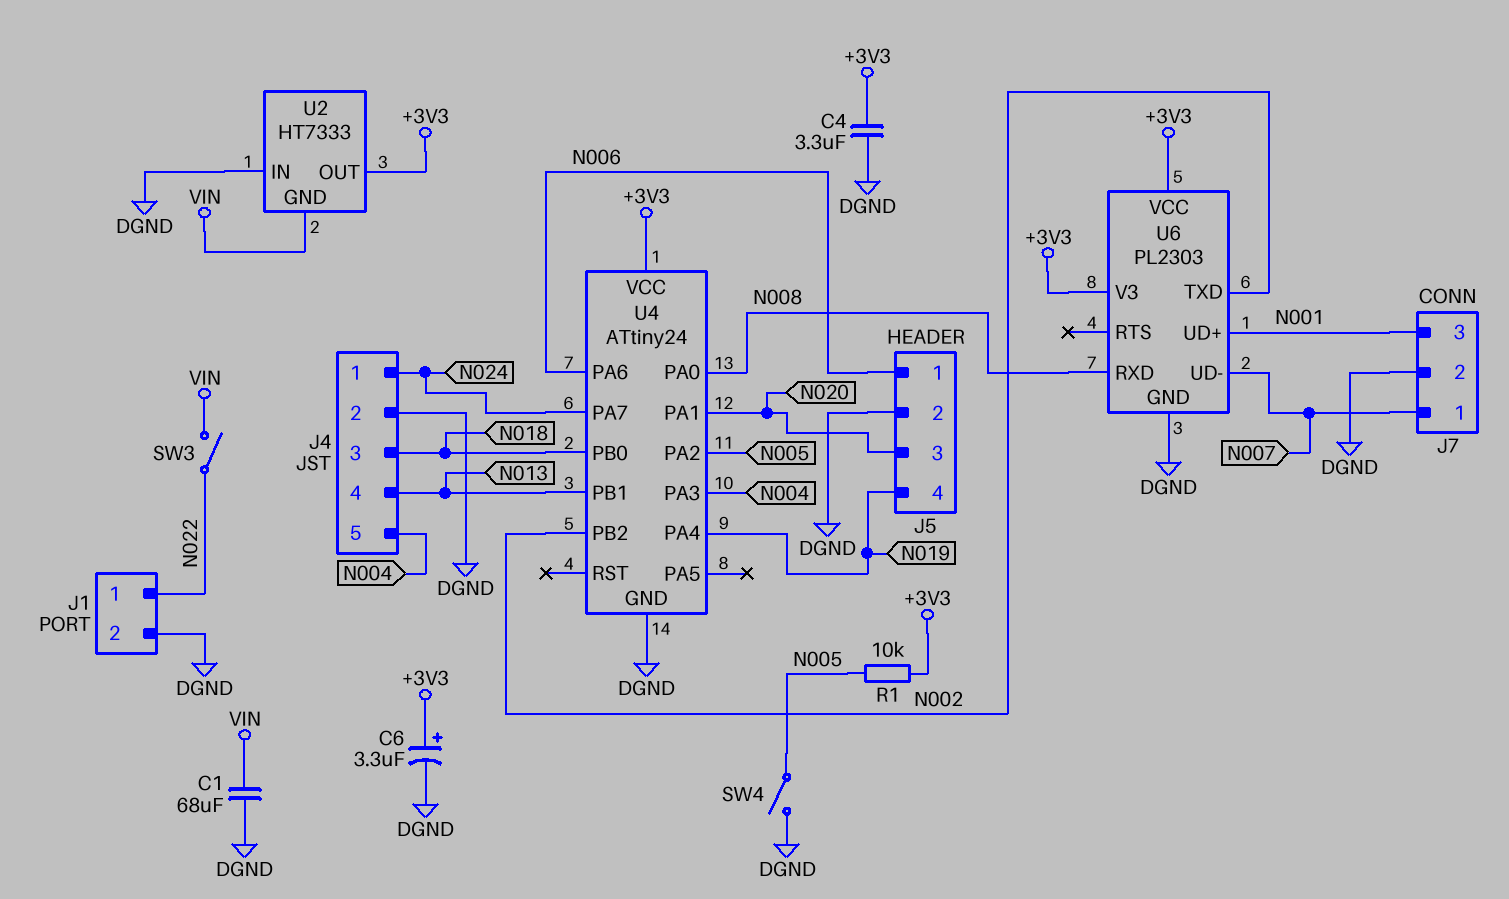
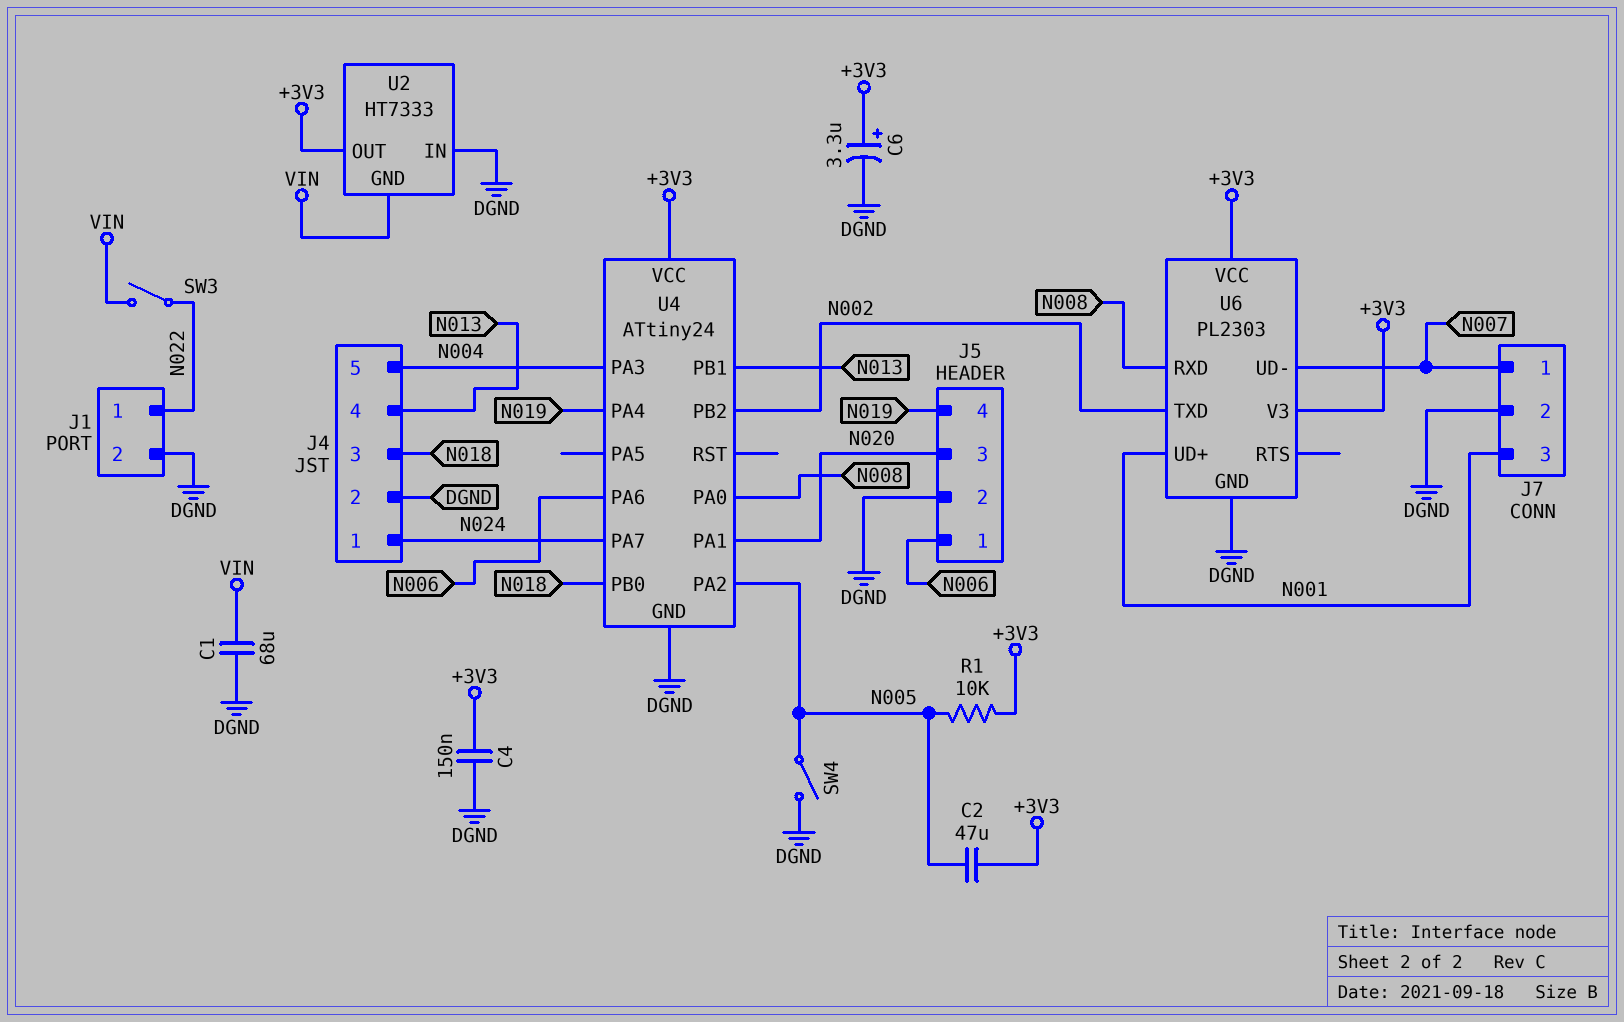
C2: none -> 47uF (+3V3, N005)
C4: 3.3uF (+3V3, DGND) -> 150nF (+3V3, DGND)

